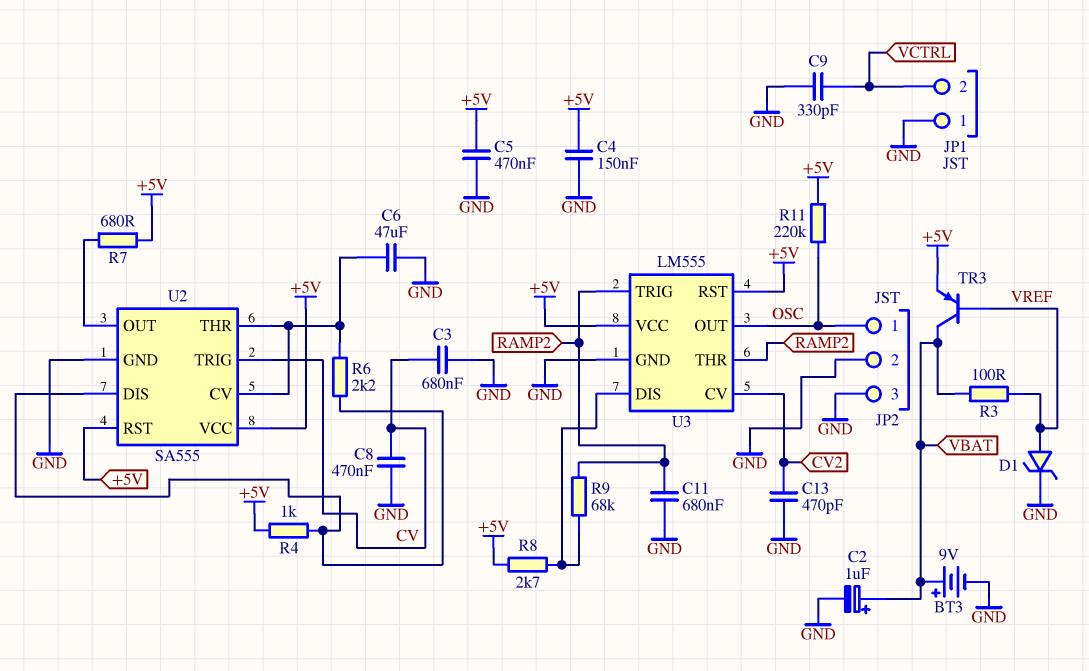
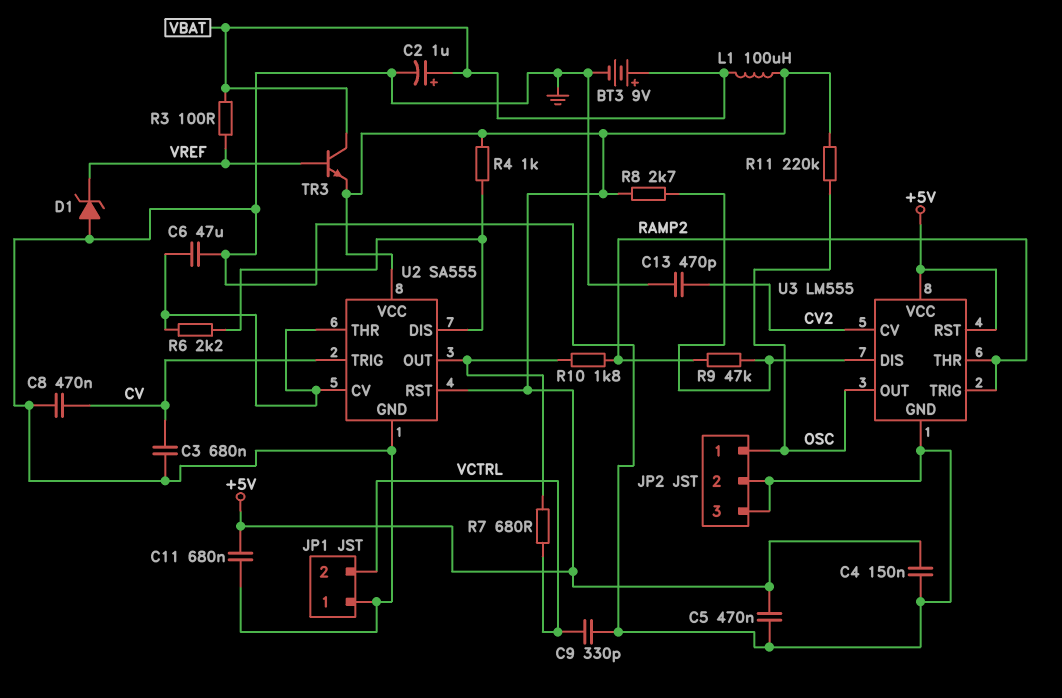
C11: 680nF (GND, RAMP2) -> 680nF (+5V, GND)
D1: zener (A VREF, K GND) -> zener (A GND, K VREF)
L1: none -> 100uH (+5V, VBAT)
R7: 680 (+5V, U2/OUT) -> 680 (U2/OUT, VCTRL)
R9: 68k (RAMP2, U3/DIS) -> 47k (RAMP2, U3/DIS)
R10: none -> 1.8k (RAMP2, U2/OUT)
TR3: PNP (B VREF, C VBAT, E +5V) -> NPN (B VREF, C VBAT, E +5V)

